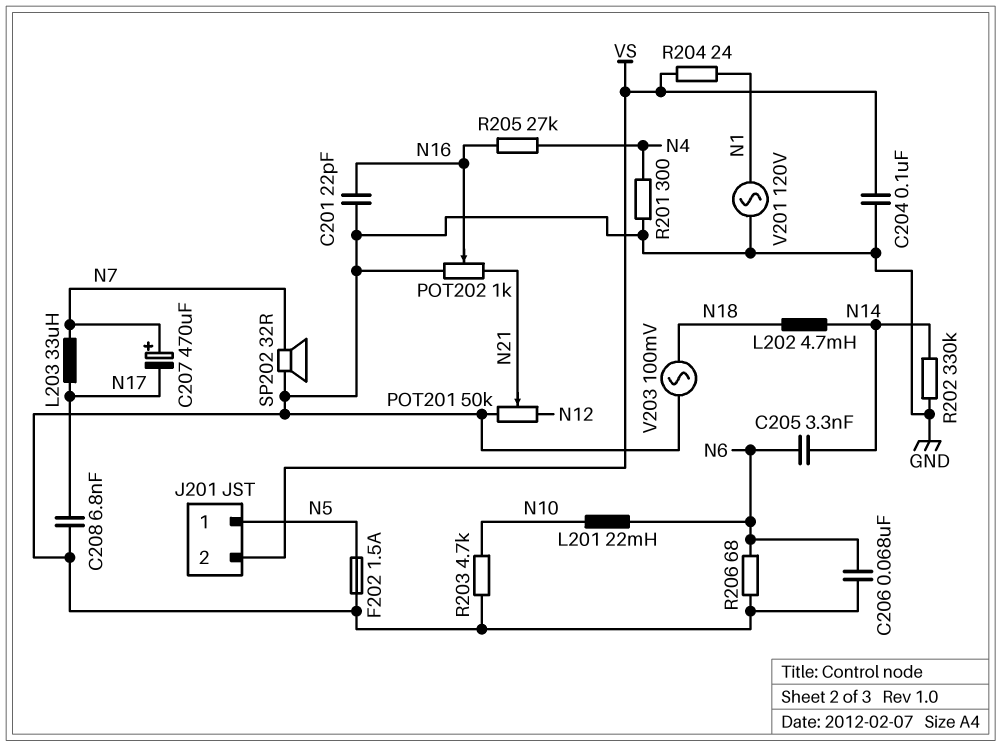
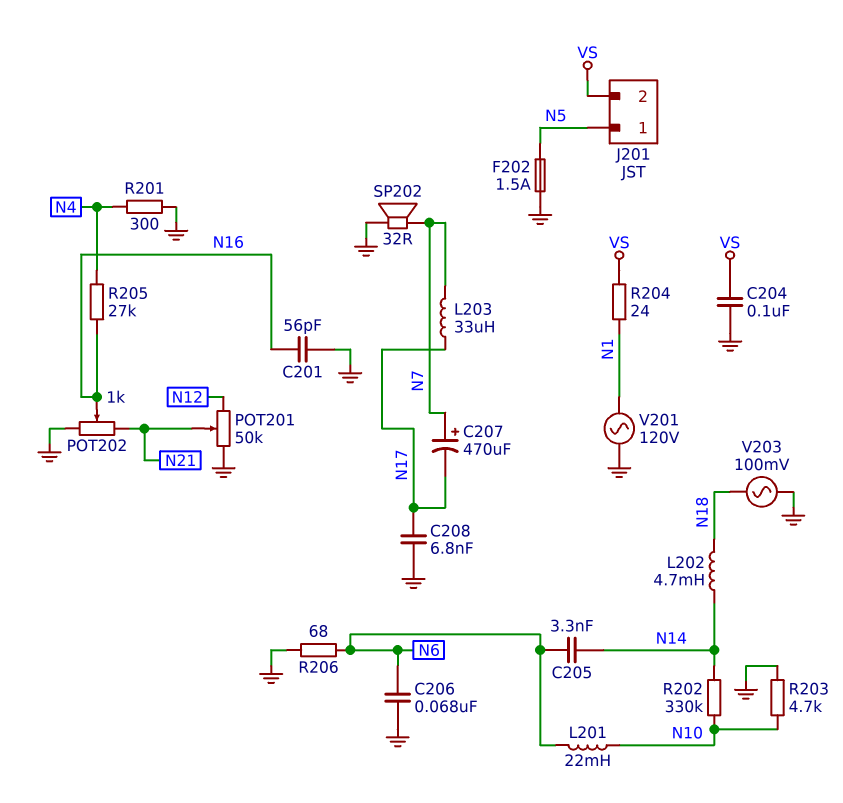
C201: 22pF (GND, N16) -> 56pF (GND, N16)
R202: 330k (GND, N14) -> 330k (N10, N14)

